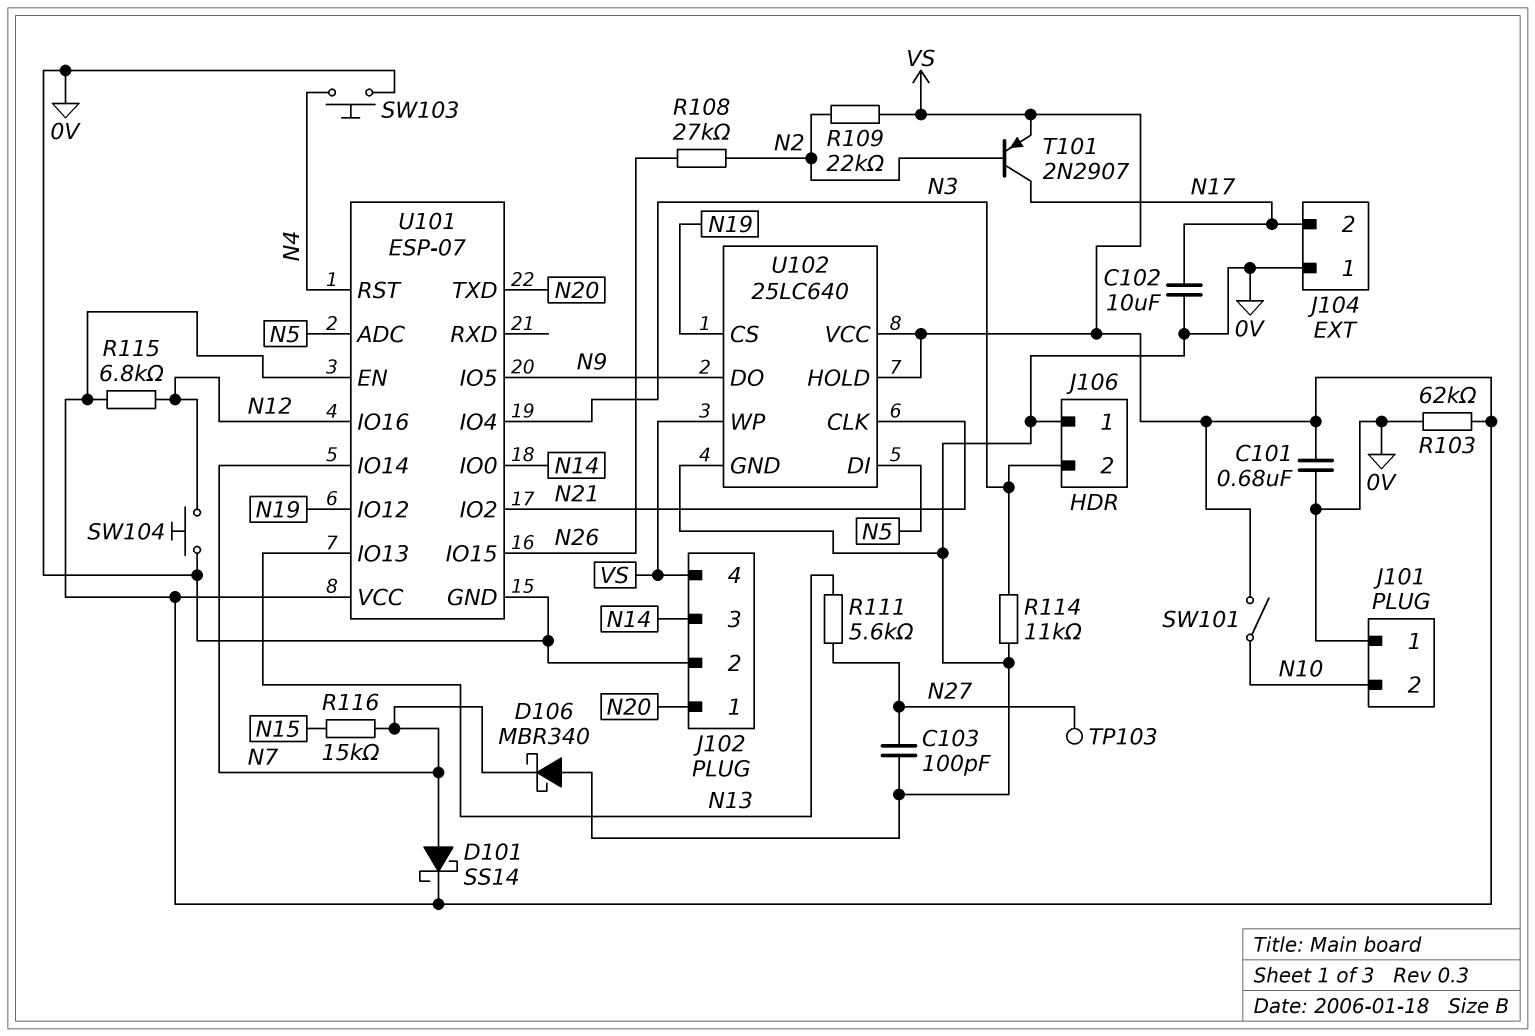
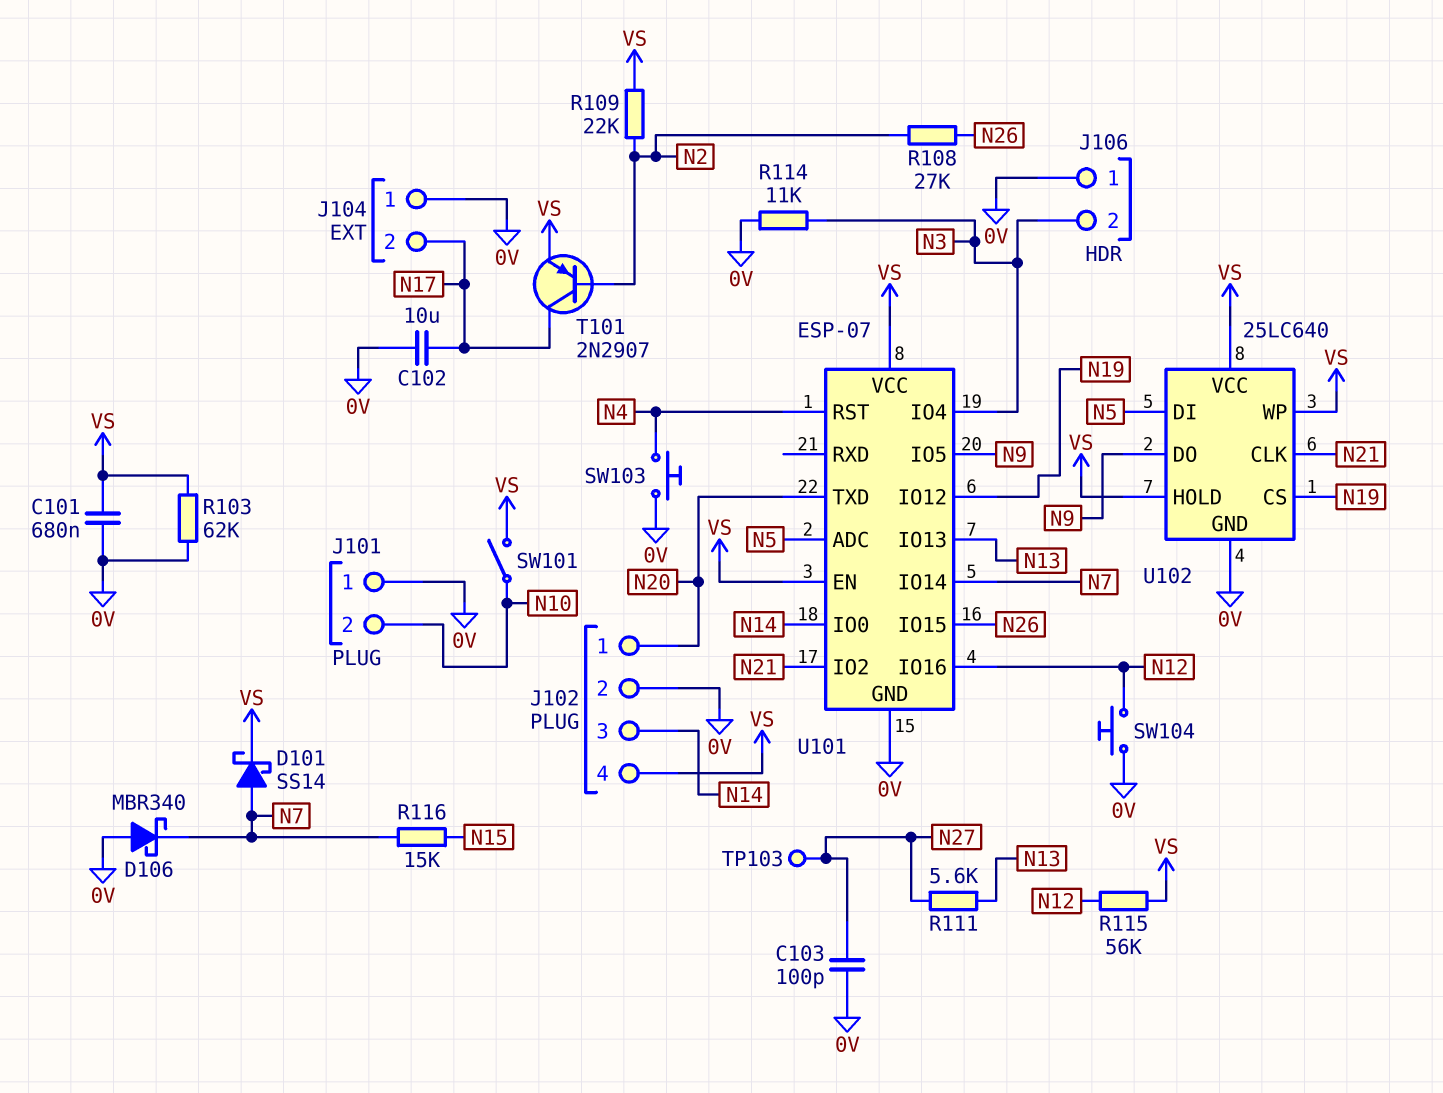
R115: 6.8k (N12, VS) -> 56k (N12, VS)

